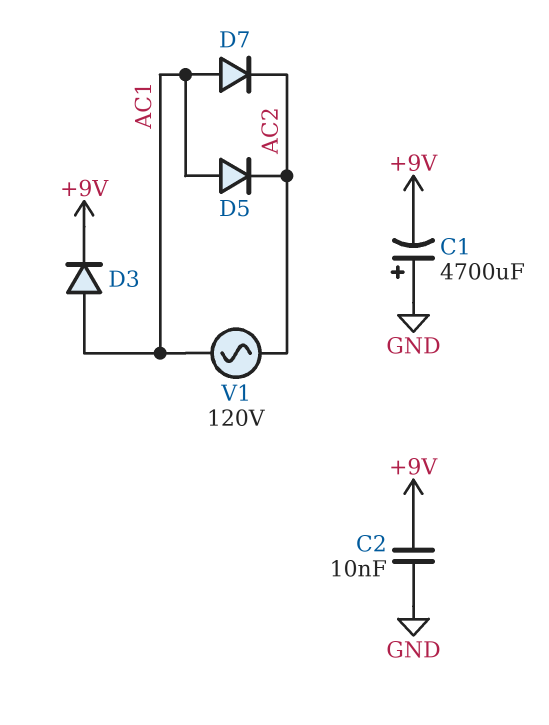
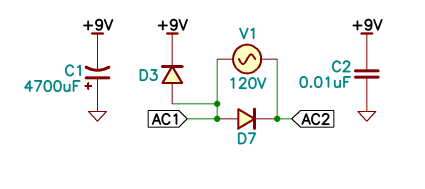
D5: diode (A AC1, K AC2) -> none

